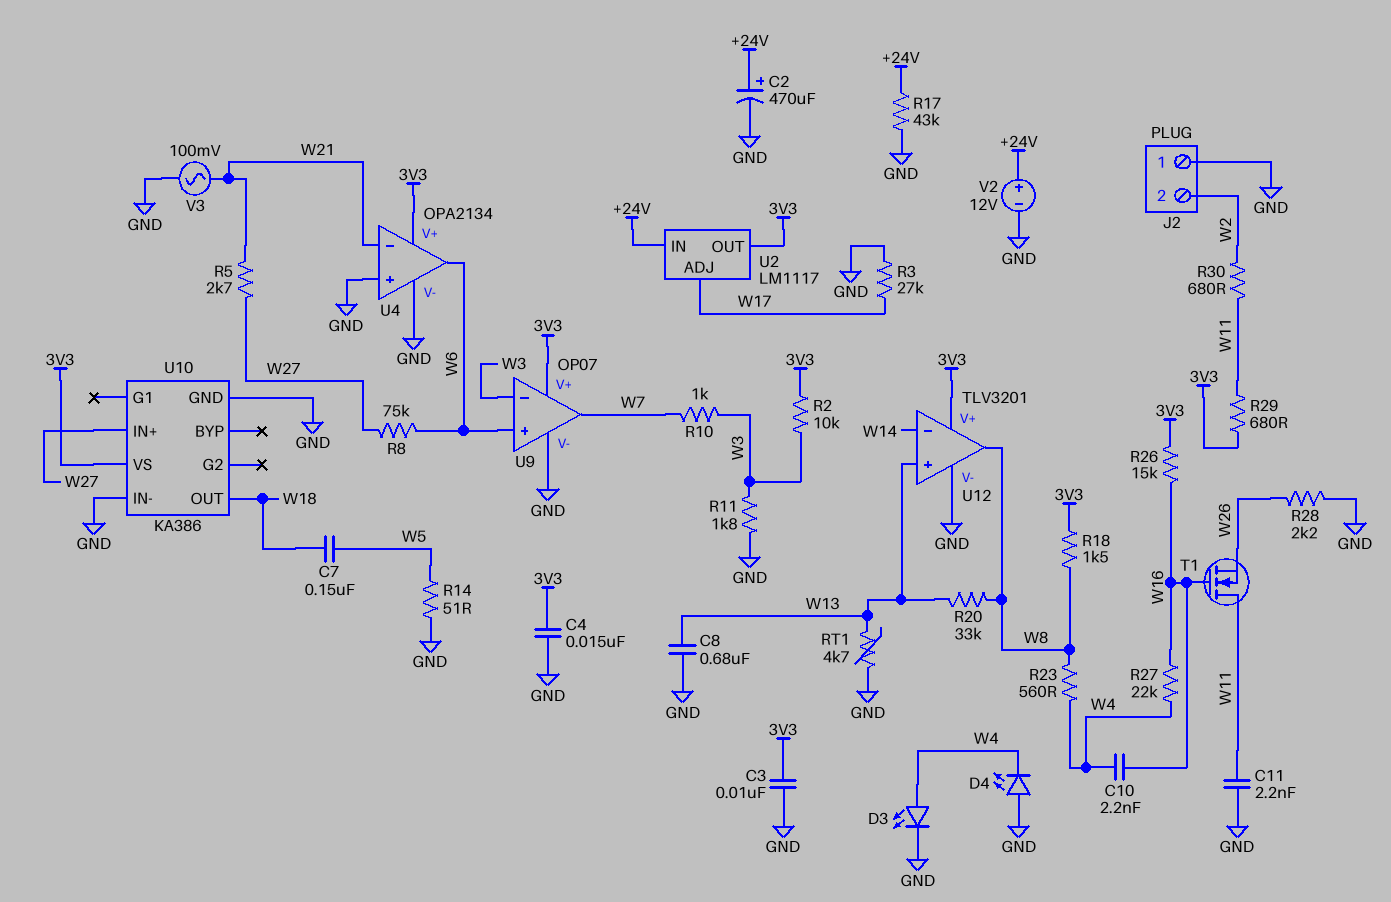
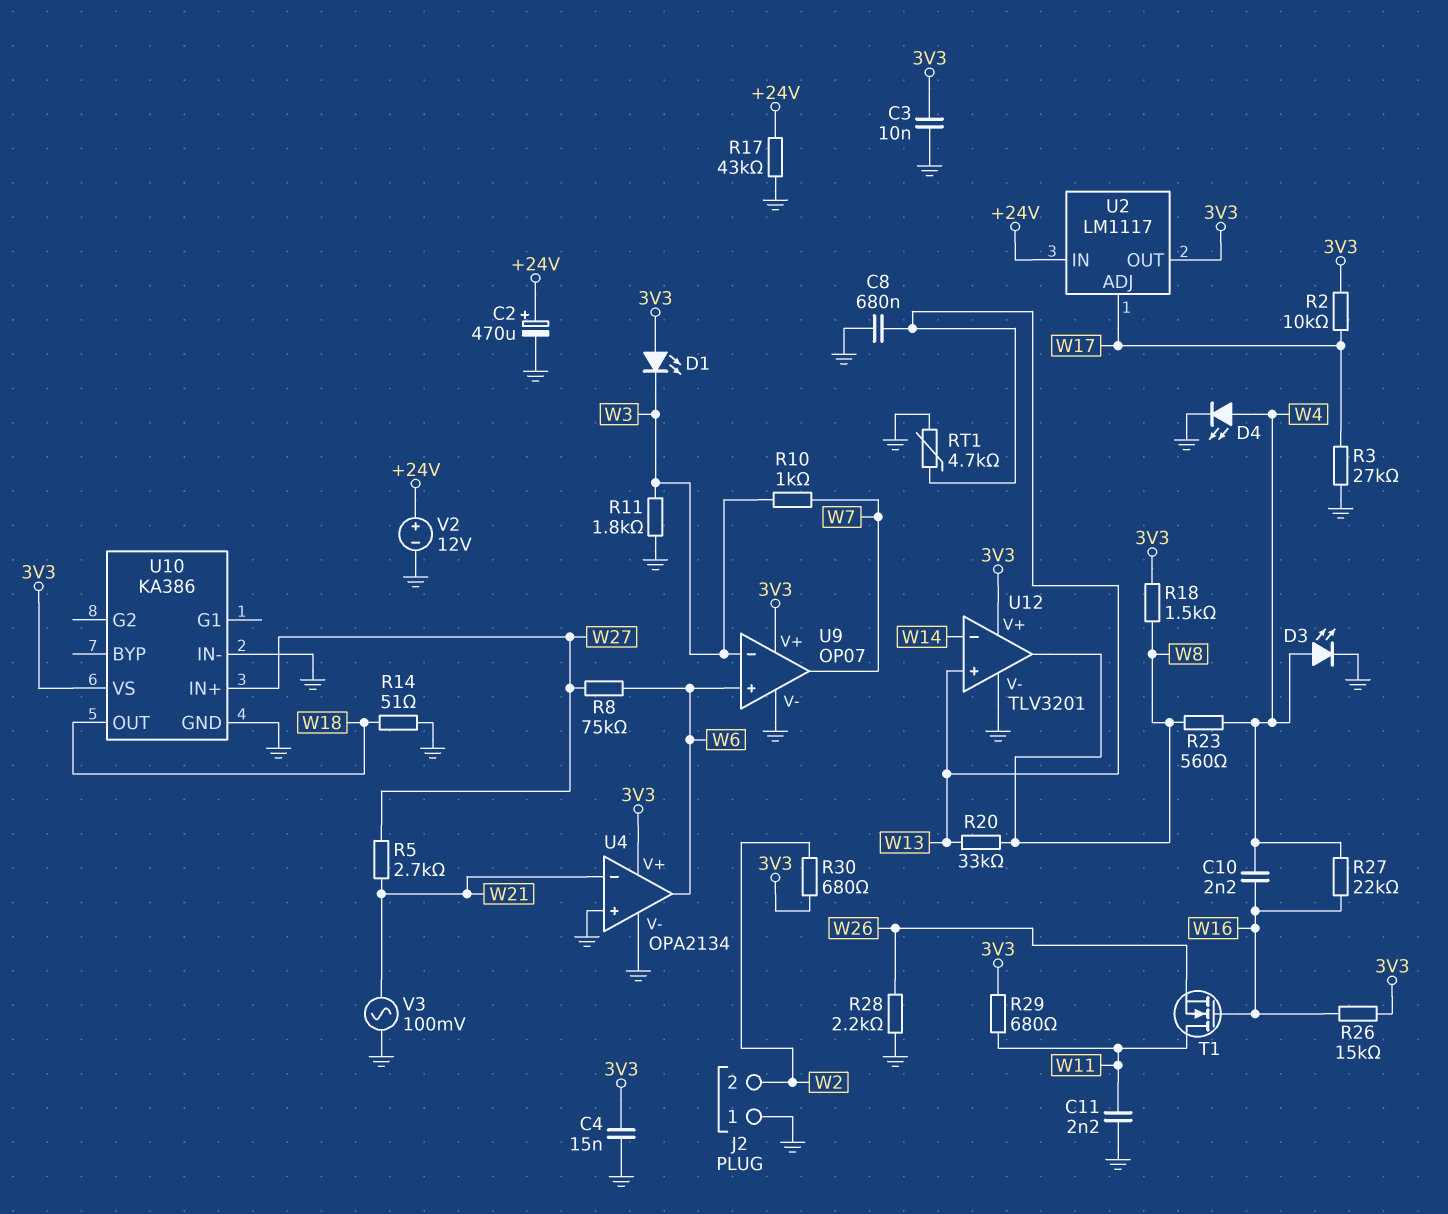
C7: 150nF (W5, W18) -> none
D1: none -> LED (A 3V3, K W3)
D4: LED (A GND, K W4) -> LED (A W4, K GND)
R2: 10k (3V3, W3) -> 10k (3V3, W17)
R14: 51 (GND, W5) -> 51 (GND, W18)
R30: 680 (W2, W11) -> 680 (3V3, W2)

